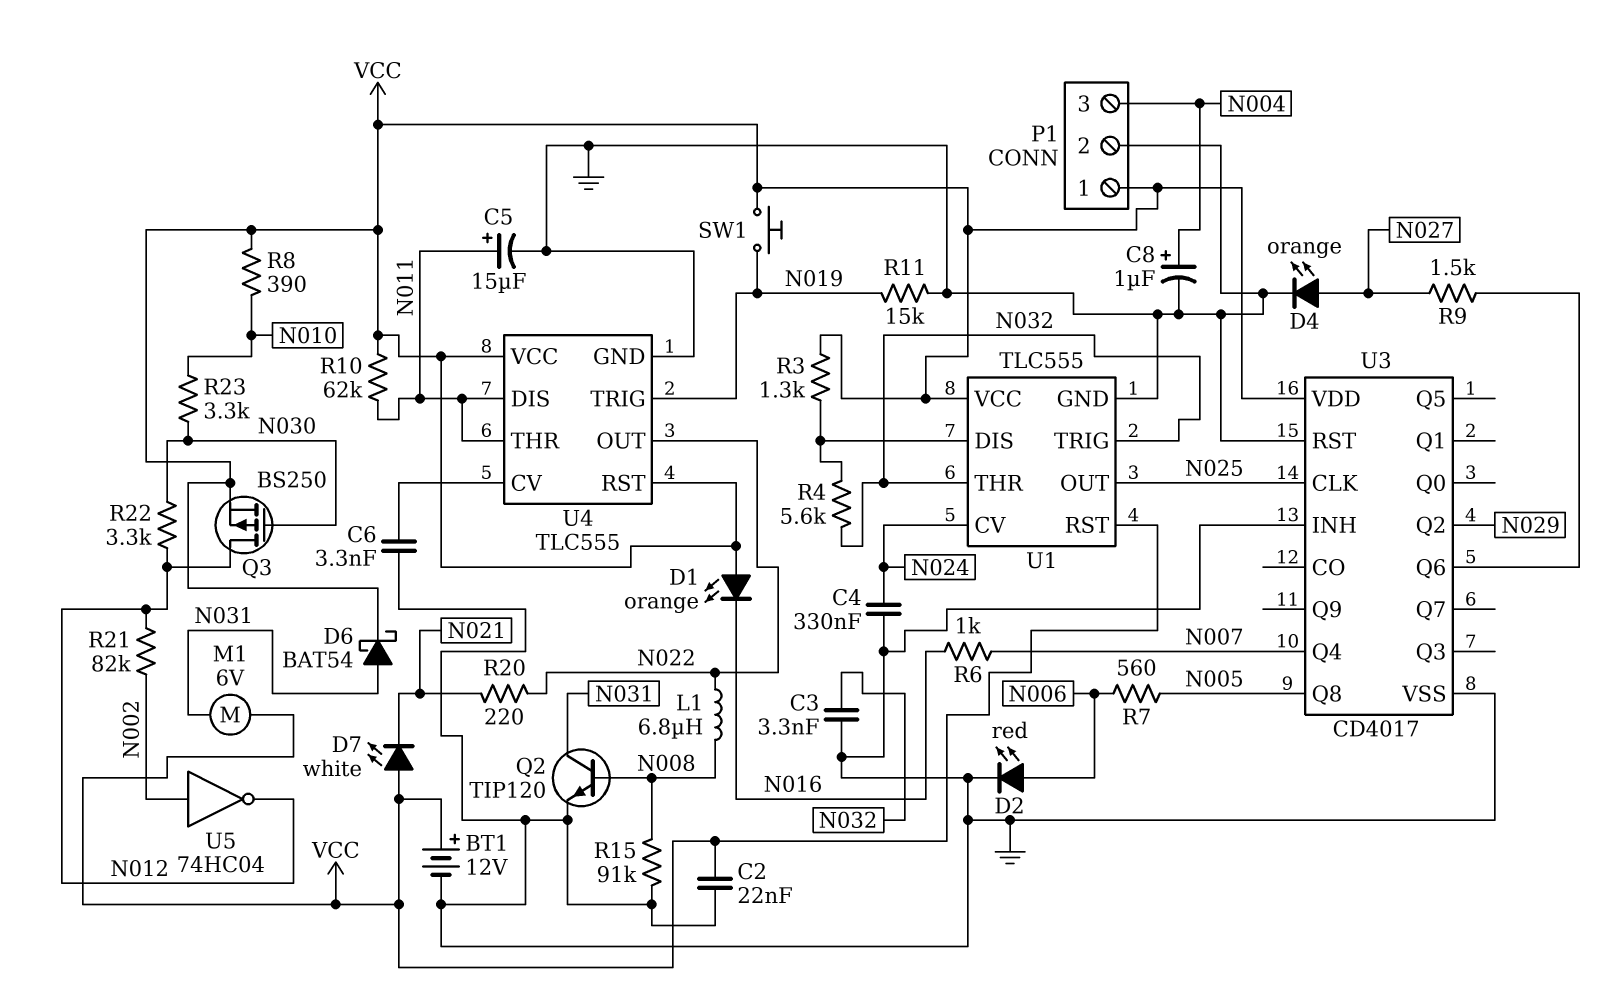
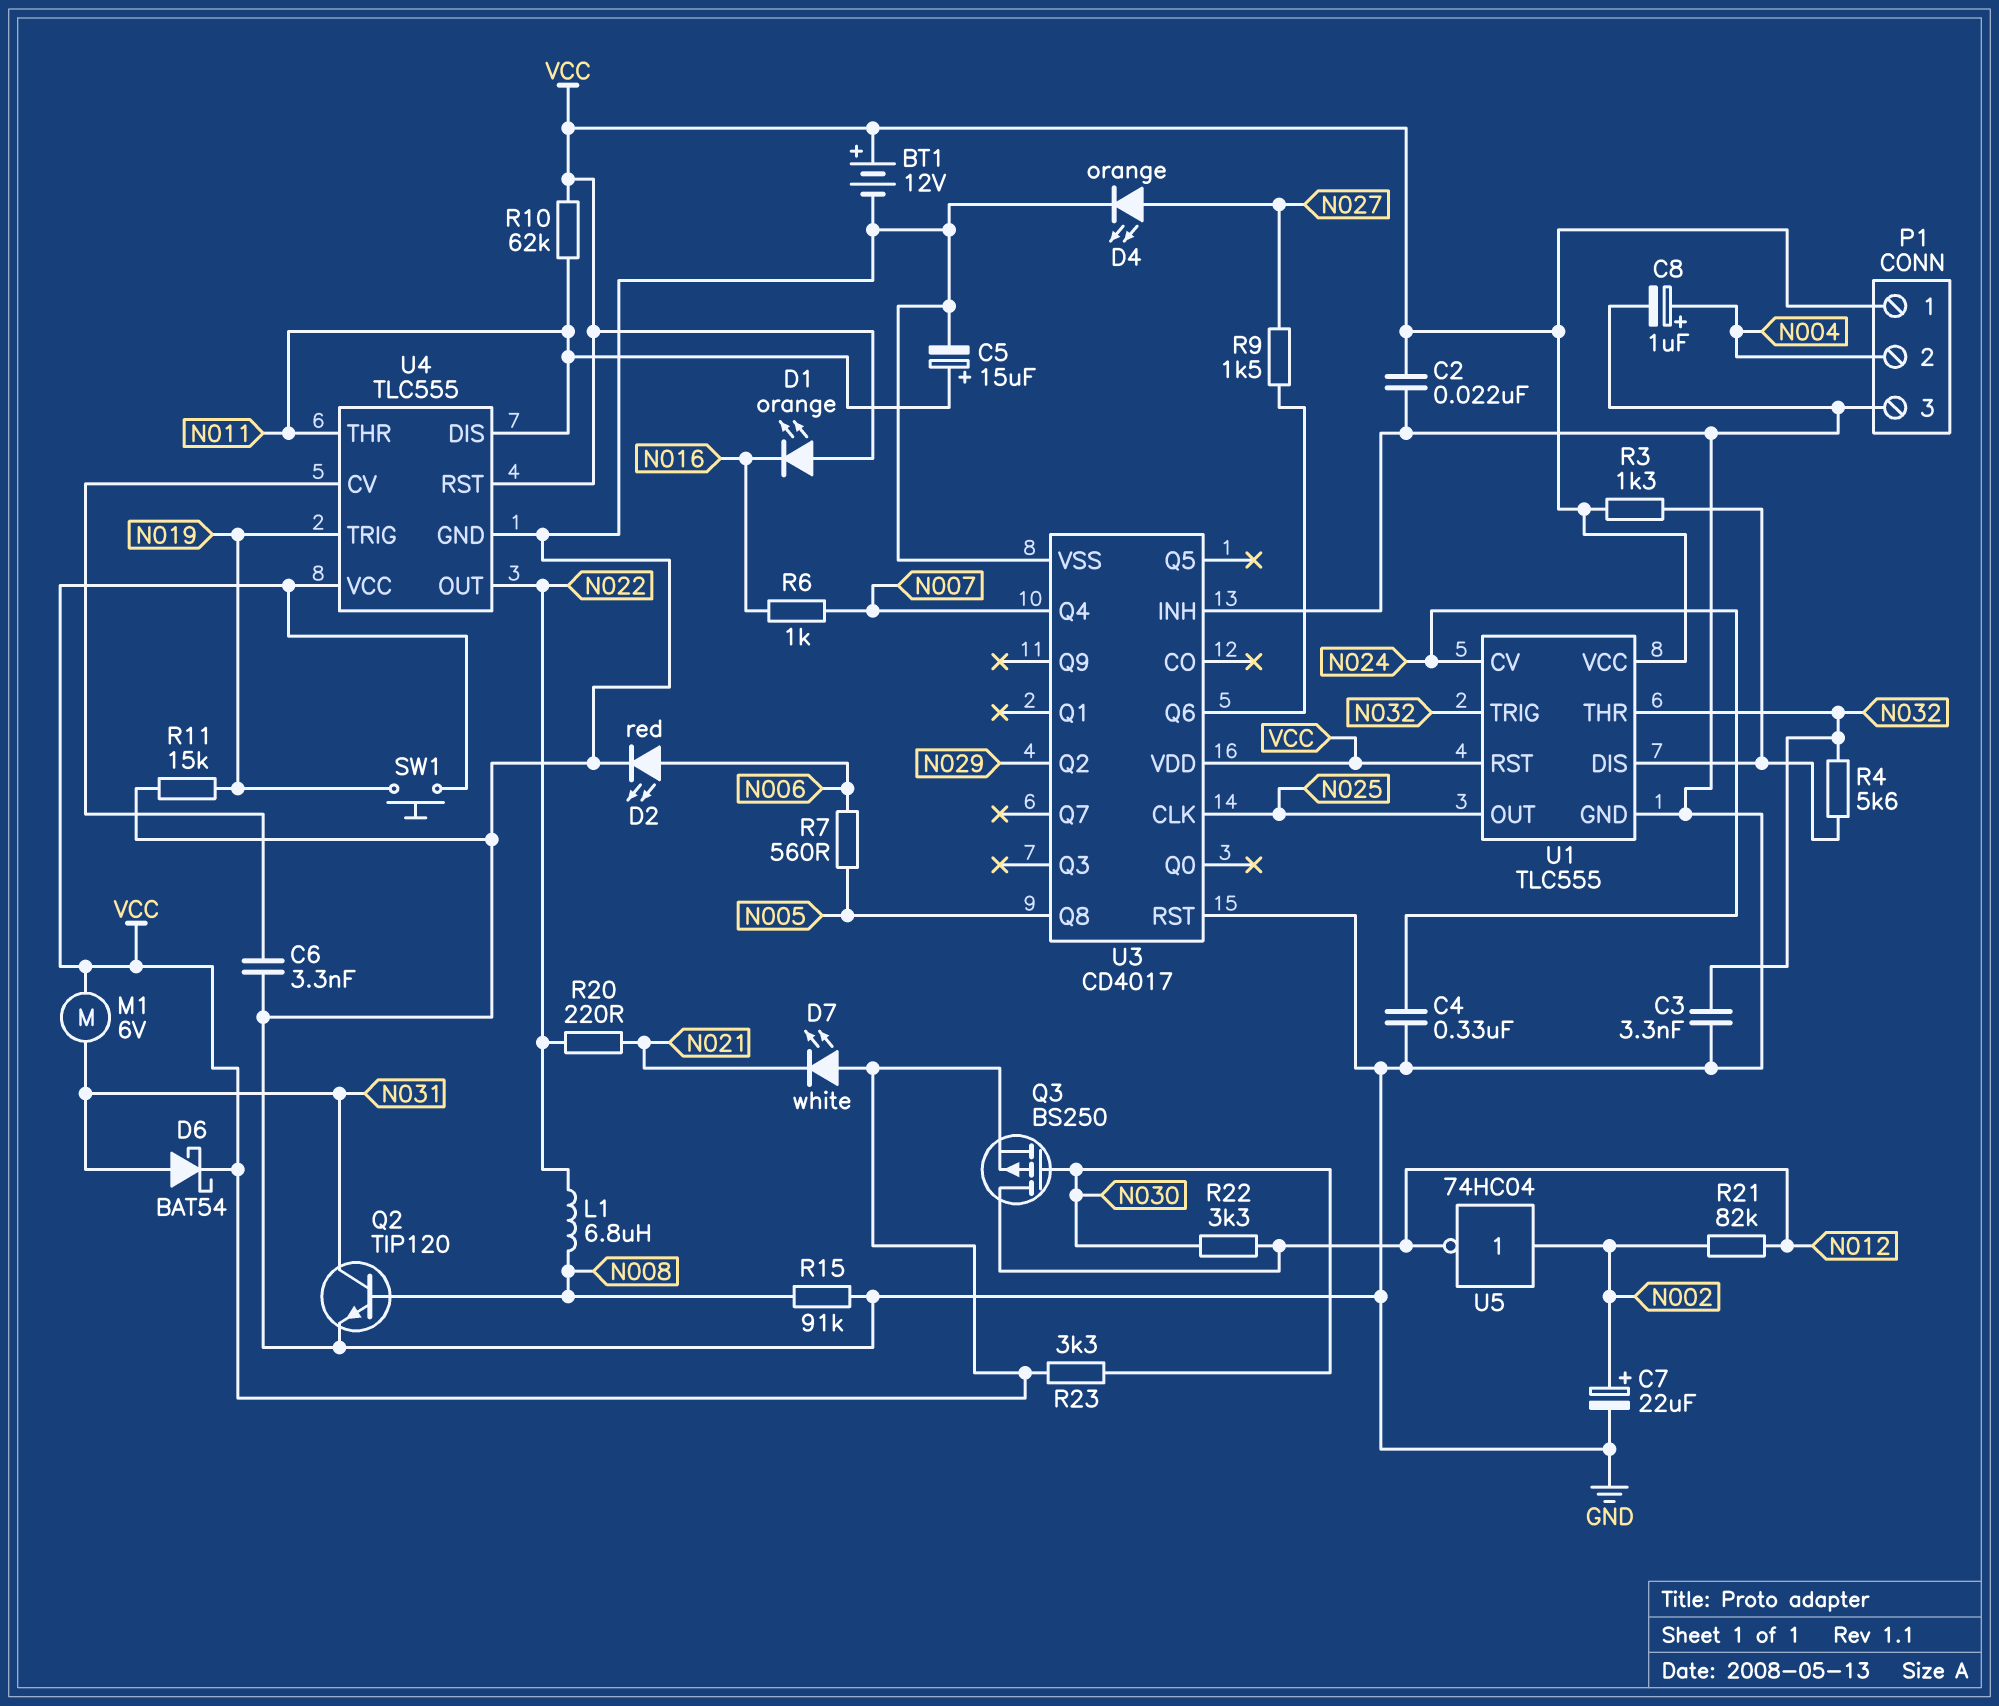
C7: none -> 22uF (plus N002, minus GND)
P1 pin 2: GND -> N004
P1 pin 3: N004 -> GND
R8: 390 (N010, VCC) -> none
R23: 3.3k (N010, N030) -> 3.3k (N030, VCC)

